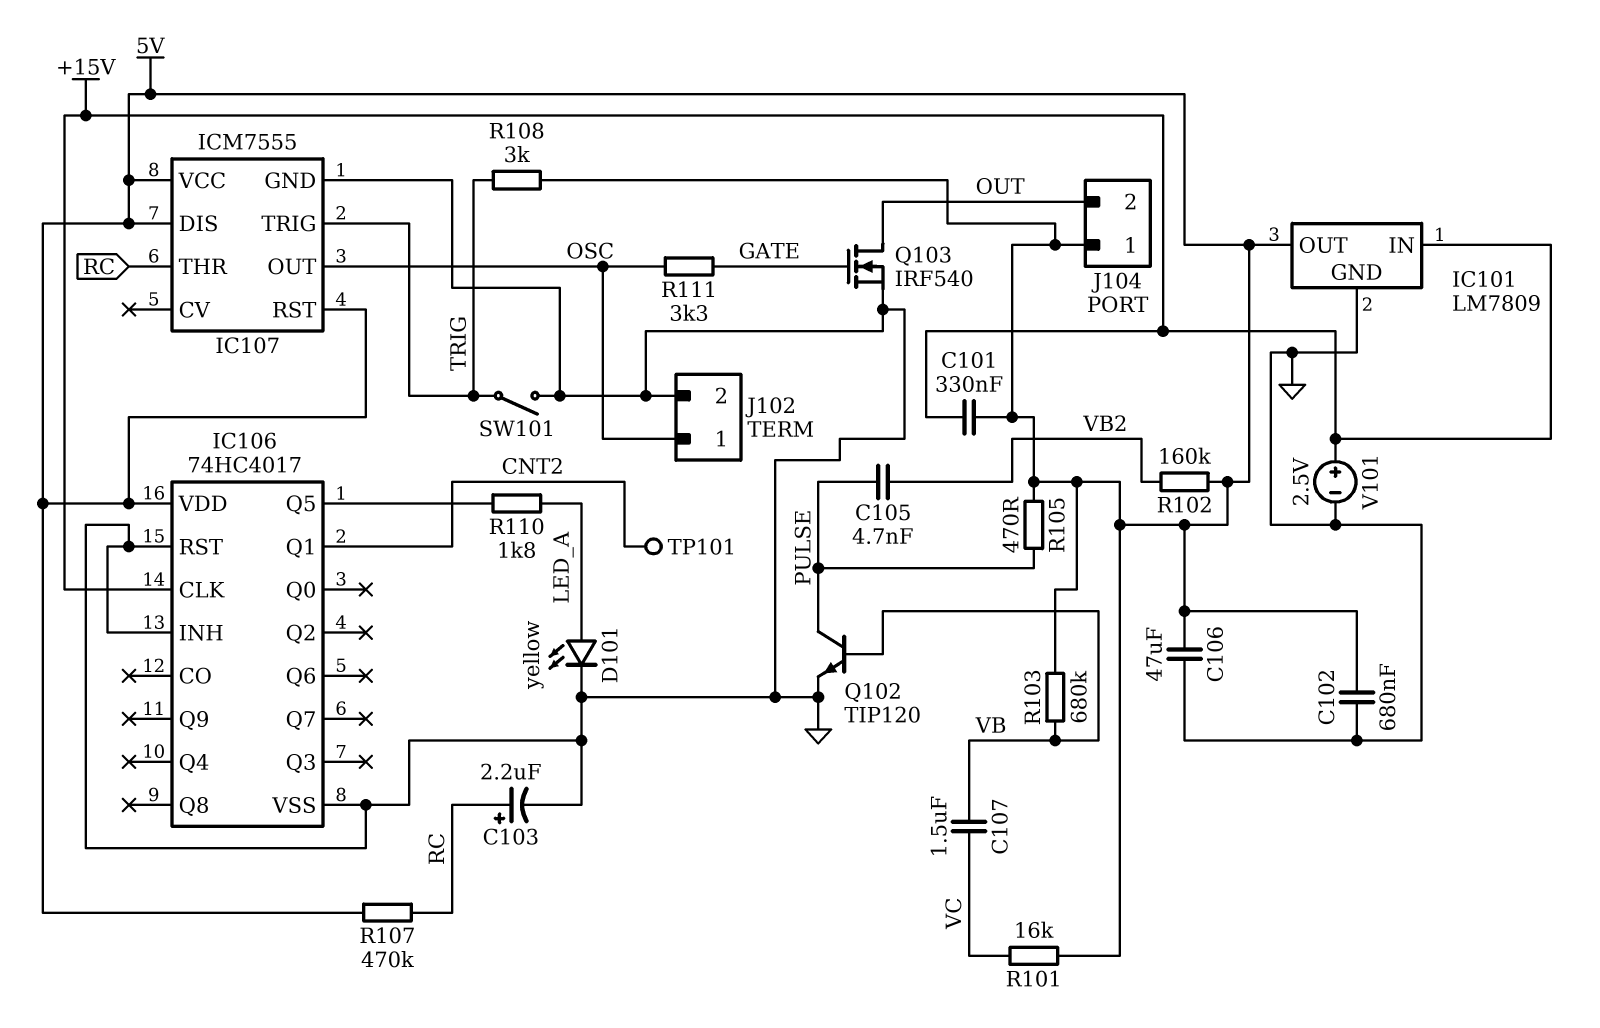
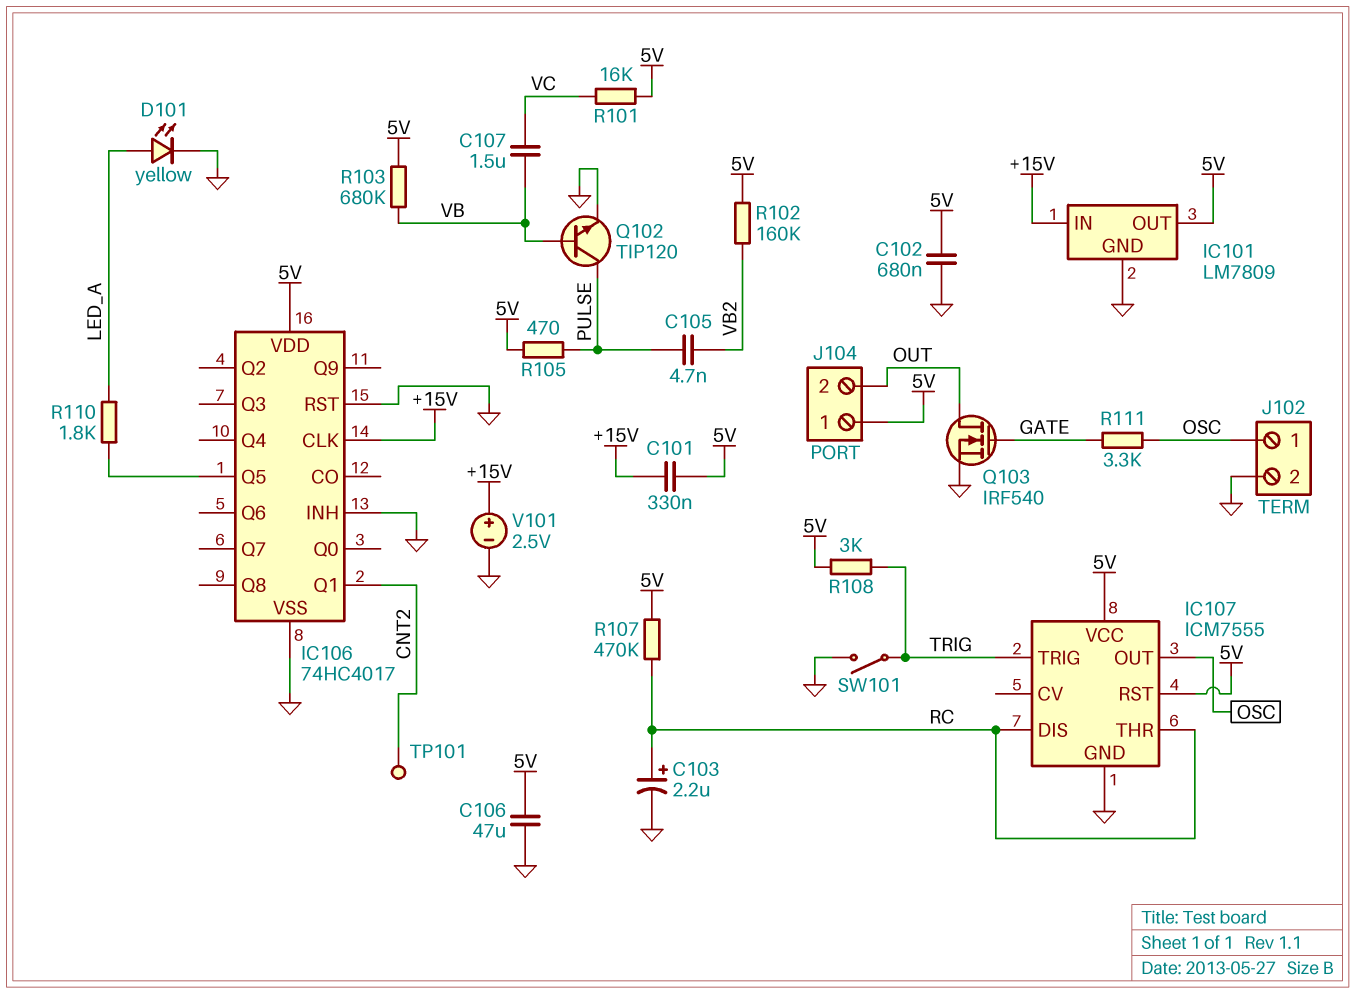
IC107 pin DIS: 5V -> RC

